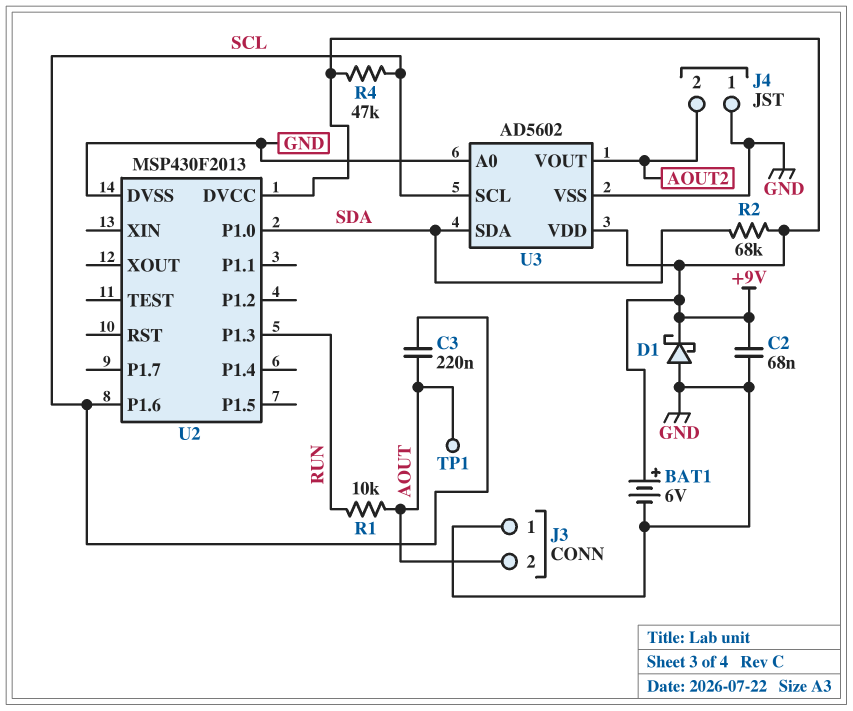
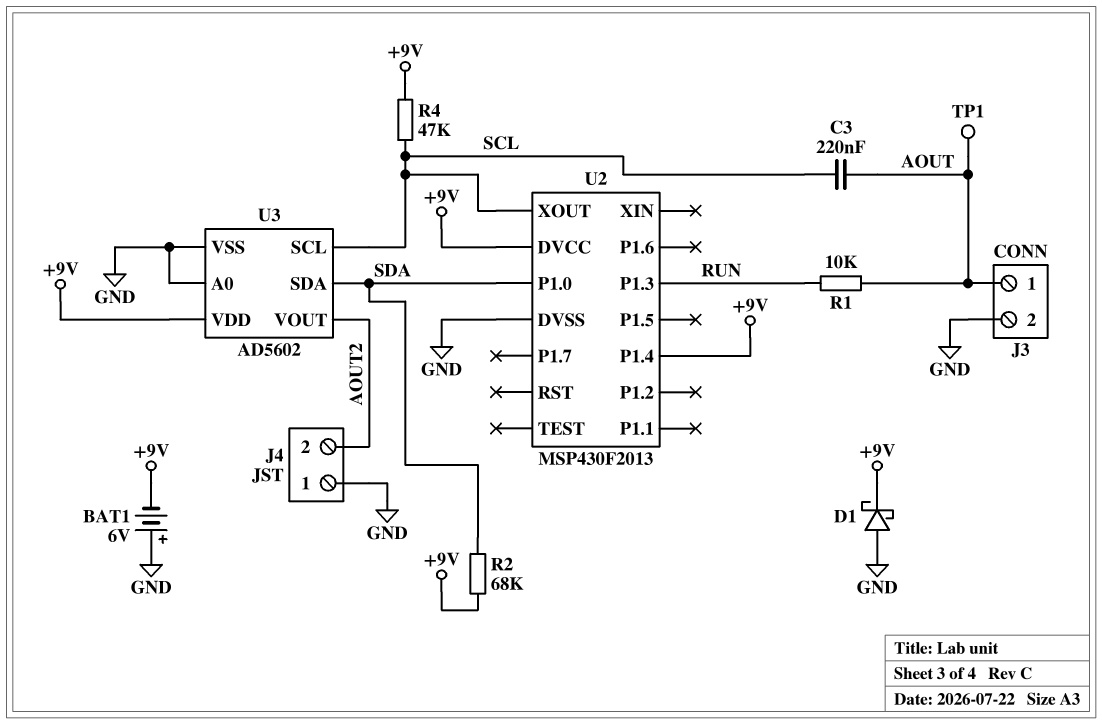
BAT1: 6V (plus +9V, minus GND) -> 6V (plus GND, minus +9V)
C2: 68nF (+9V, GND) -> none
J3 pin 1: GND -> AOUT
J3 pin 2: AOUT -> GND
U2 pin P1.4: none -> +9V
U2 pin P1.6: SCL -> none
U2 pin XOUT: none -> SCL

